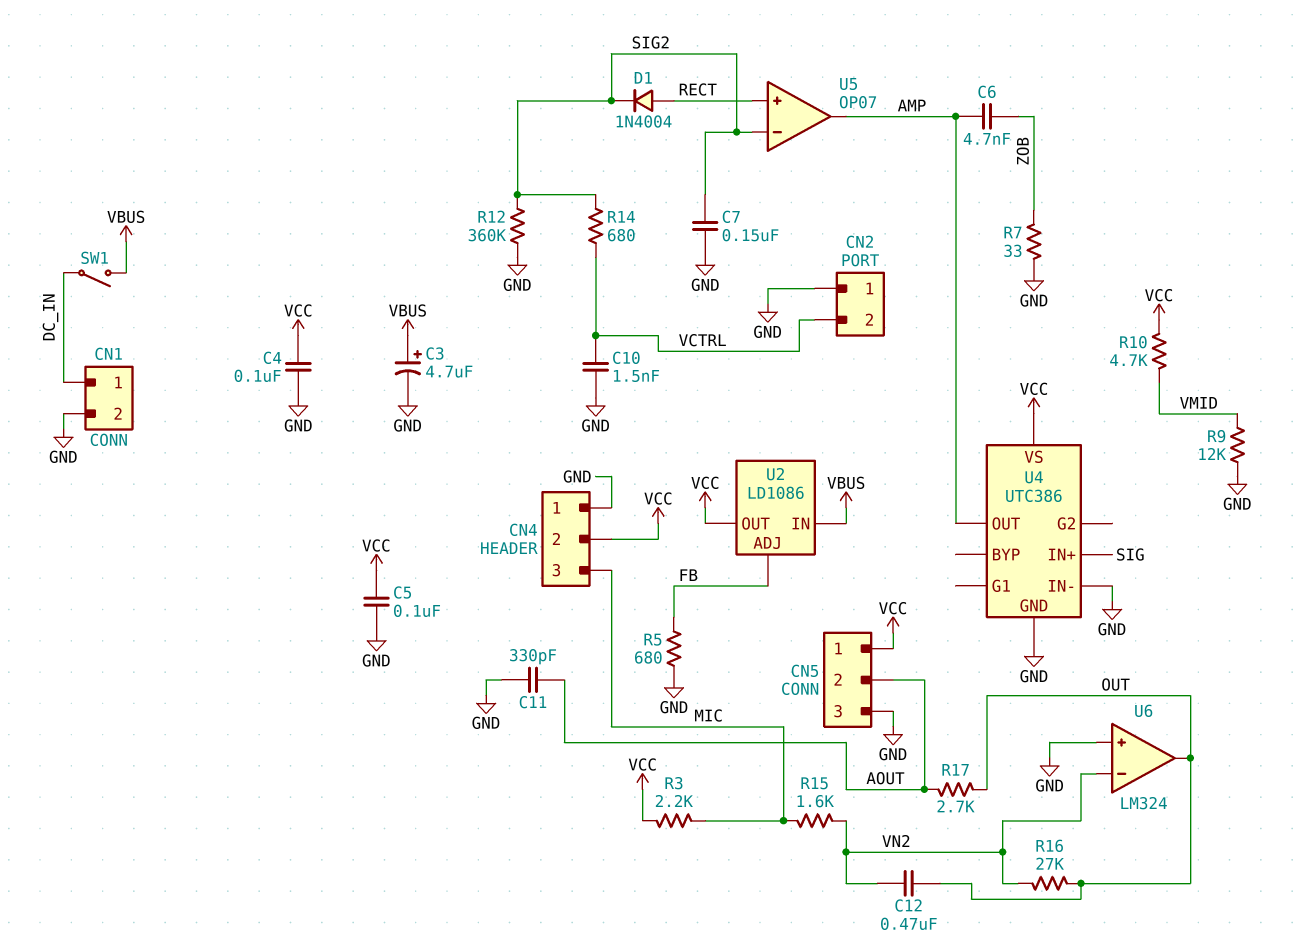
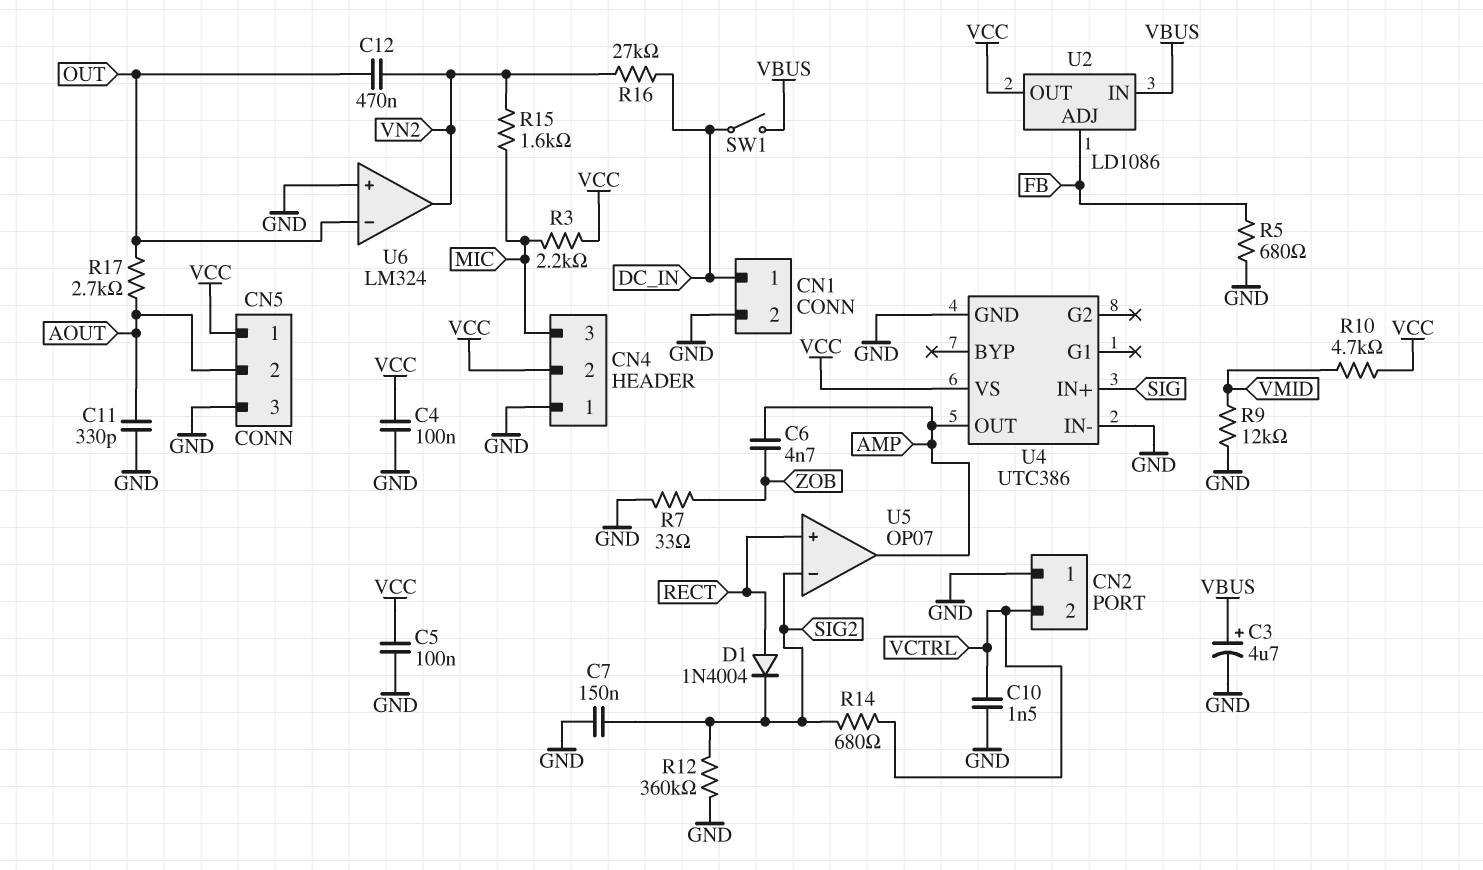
R16: 27k (OUT, VN2) -> 27k (DC_IN, VN2)
U6 pin in-: VN2 -> OUT
U6 pin out: OUT -> VN2

